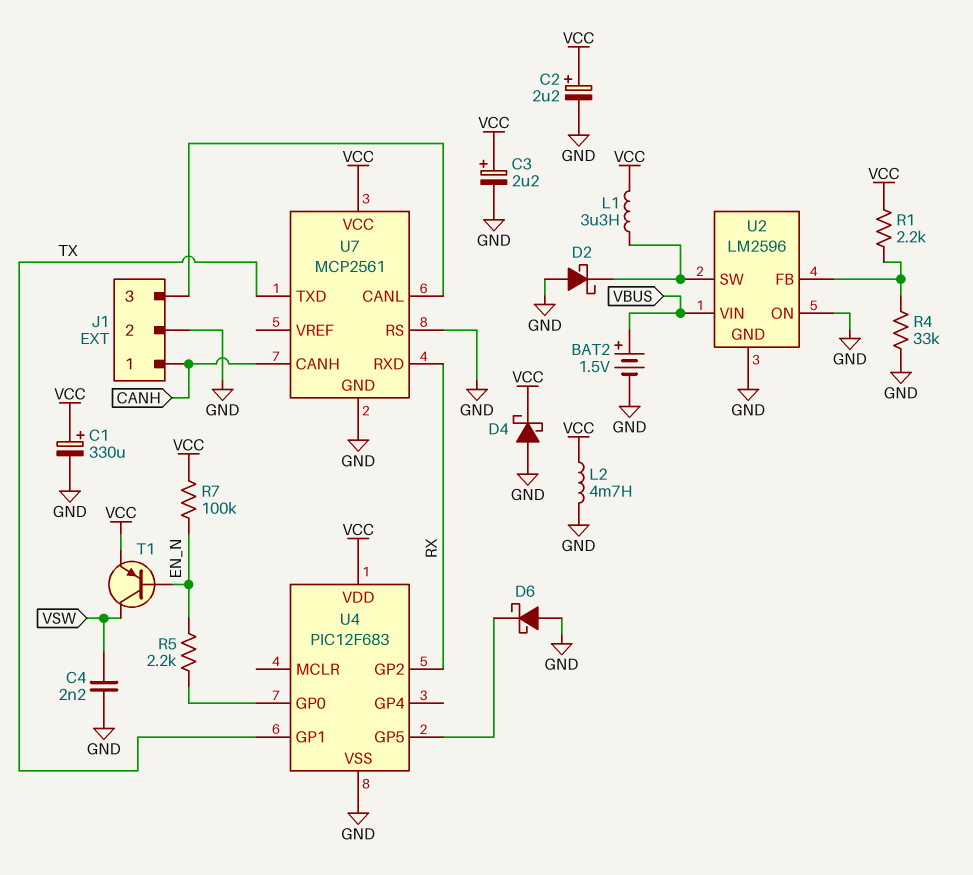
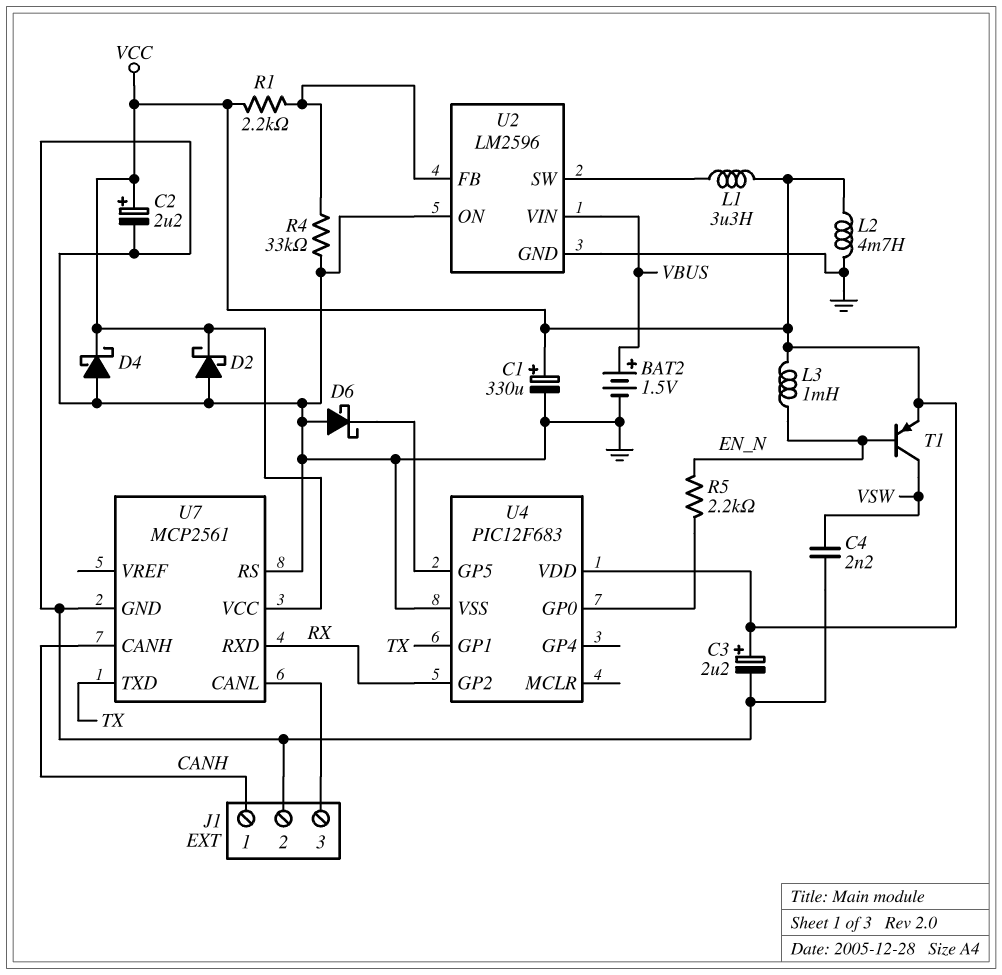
D2: schottky (A GND, K U2/SW) -> schottky (A GND, K VCC)
L3: none -> 1mH (EN_N, VCC)
R7: 100k (EN_N, VCC) -> none

